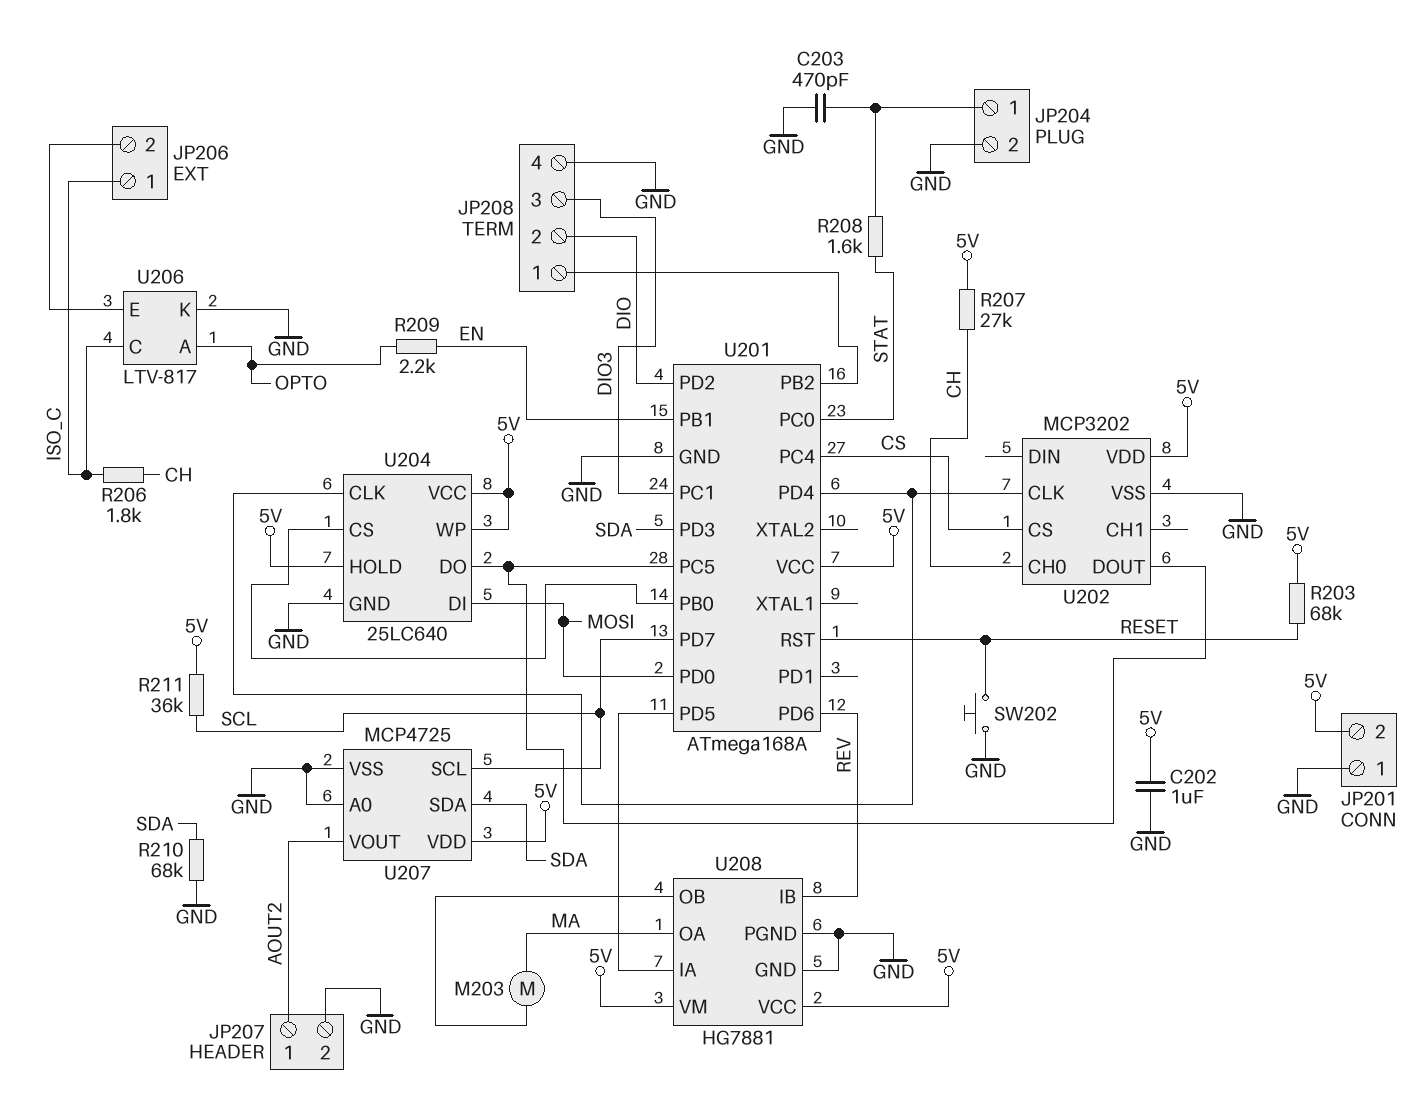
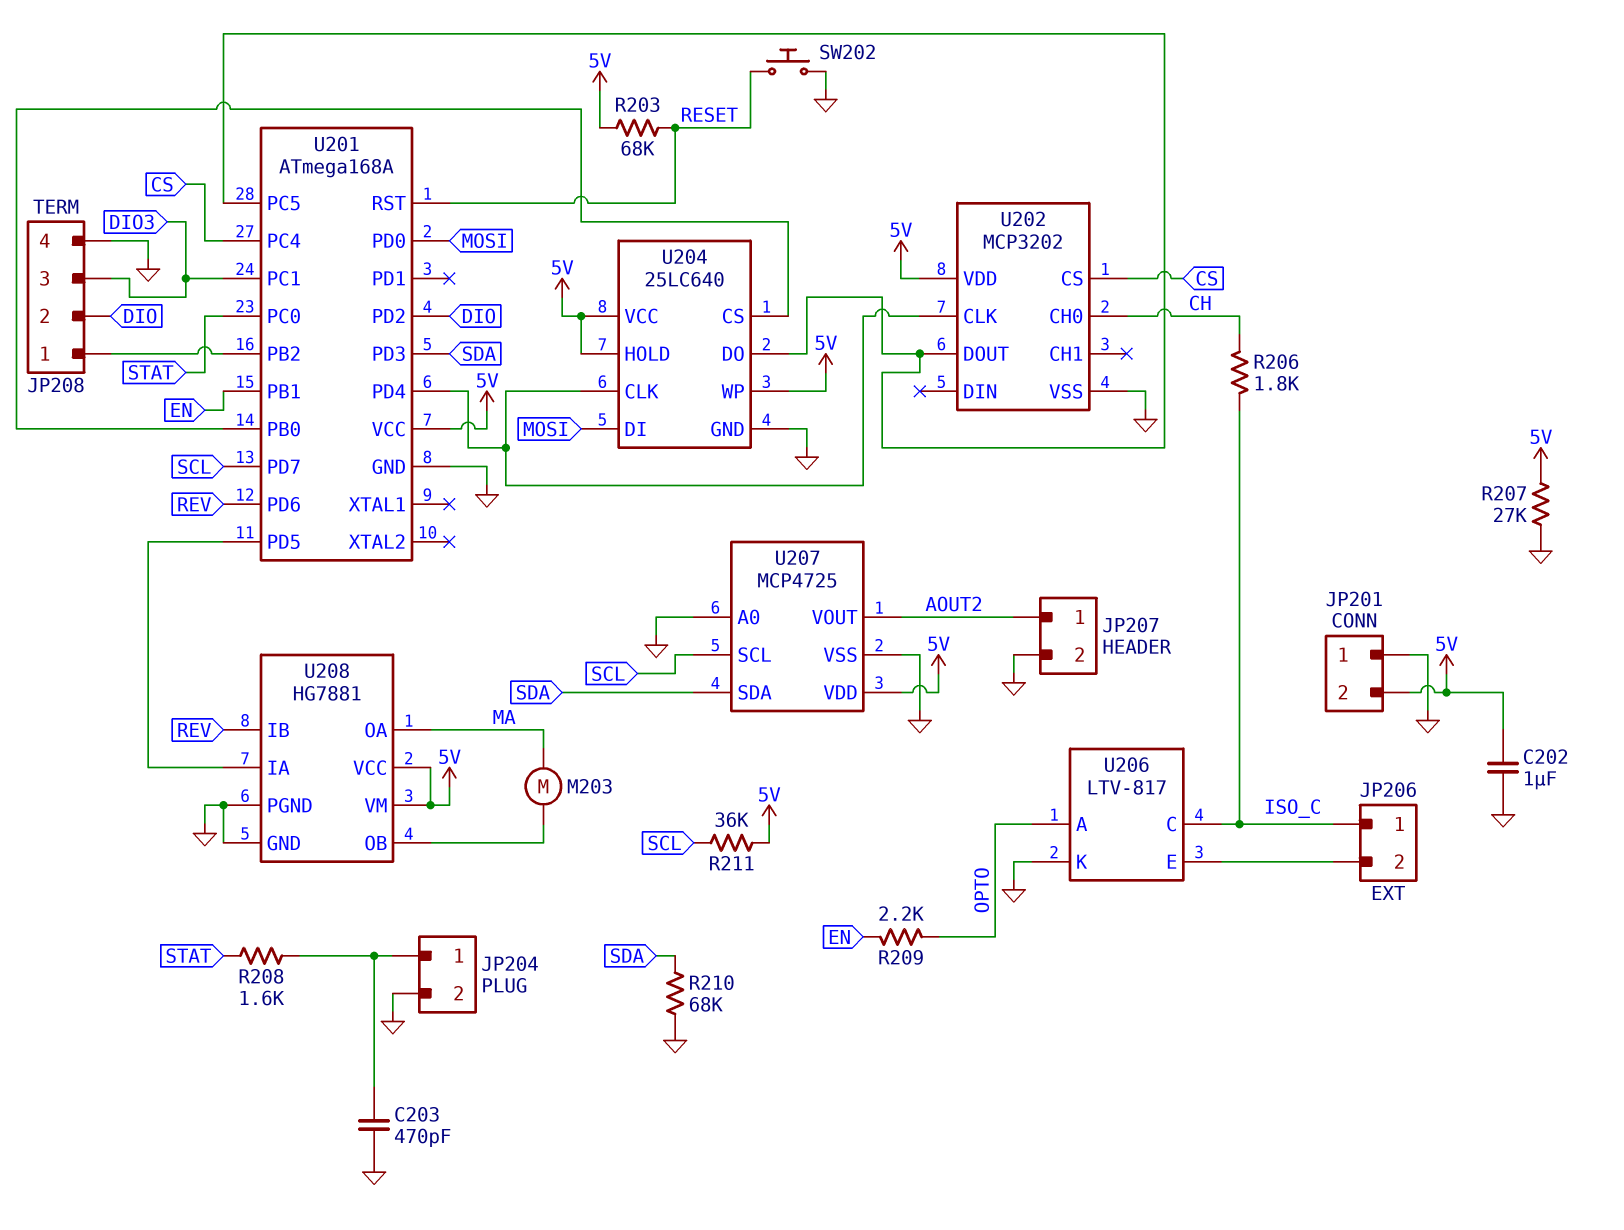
R207: 27k (5V, CH) -> 27k (5V, GND)

